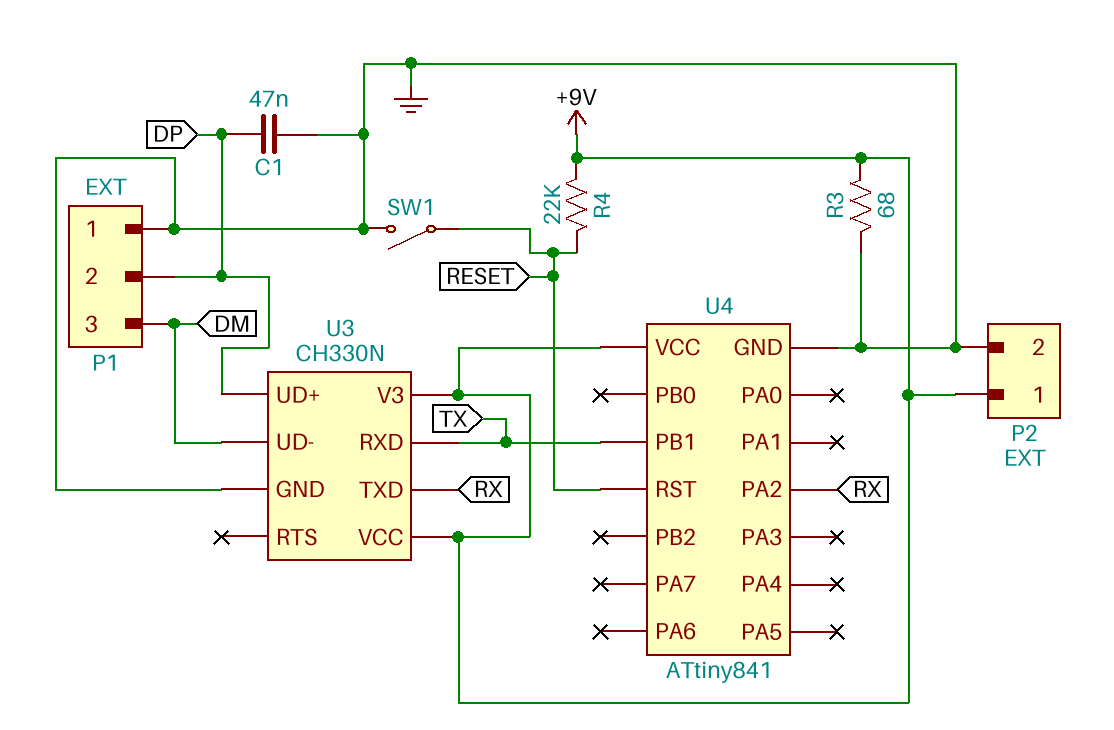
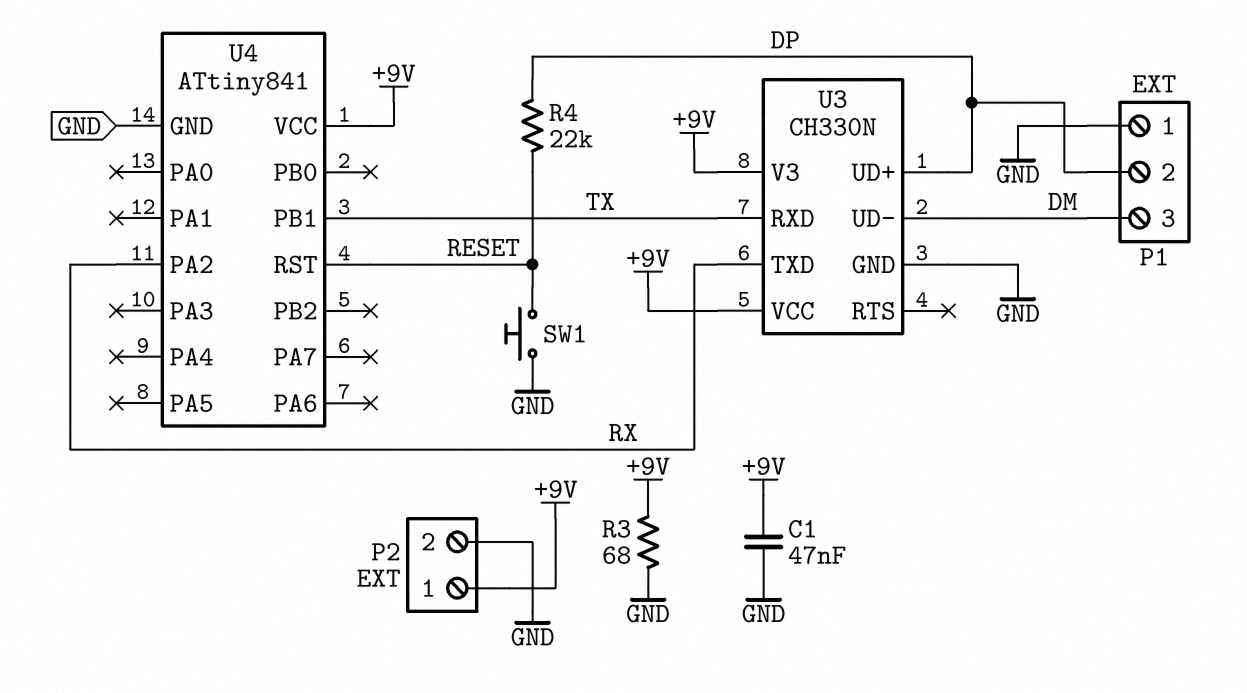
C1: 47nF (DP, GND) -> 47nF (+9V, GND)
R4: 22k (+9V, RESET) -> 22k (DP, RESET)
SW1: switch (GND, RESET) -> button (GND, RESET)

